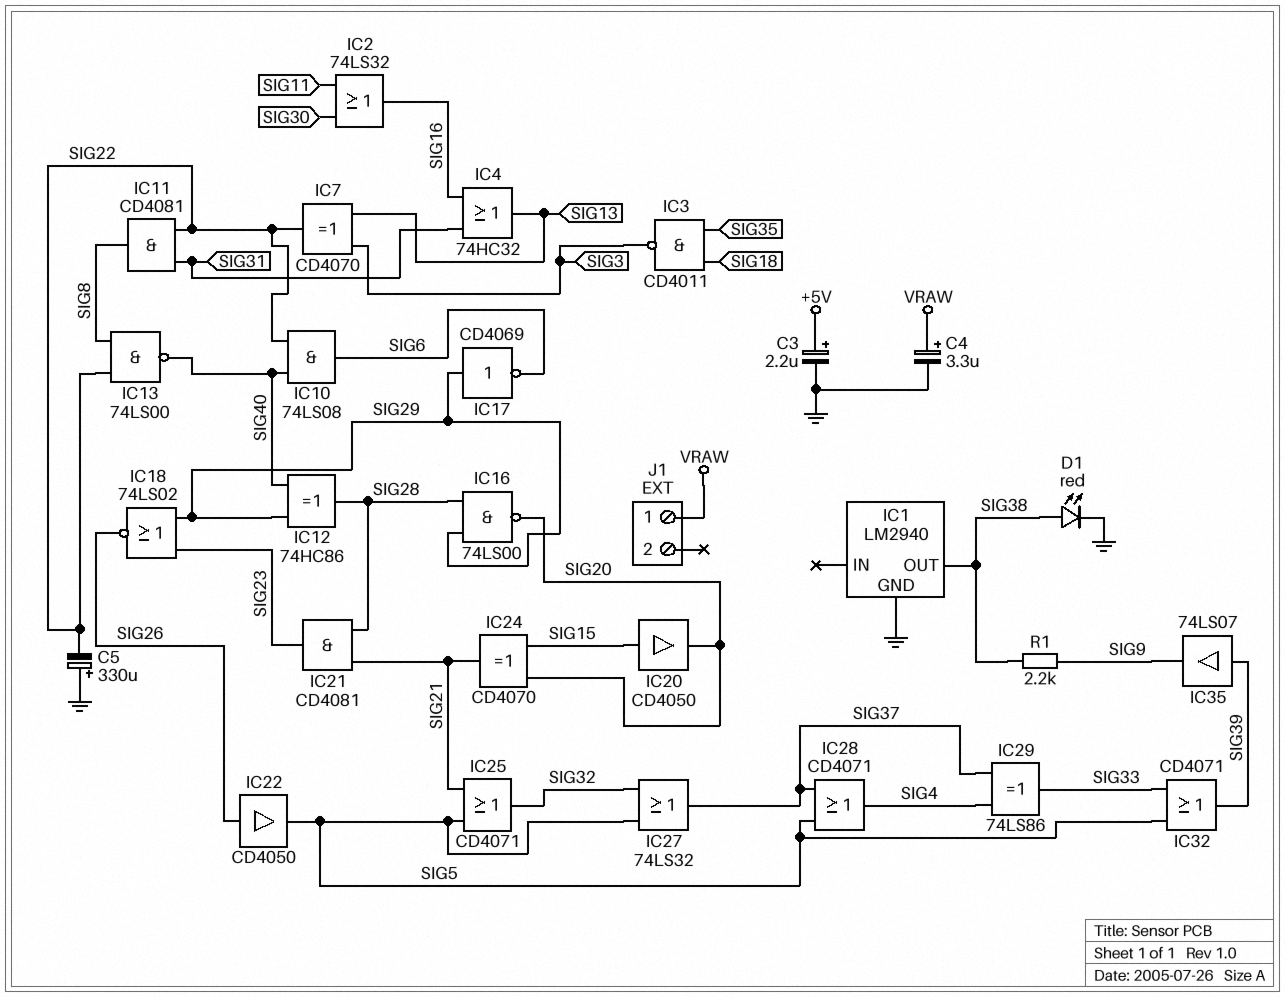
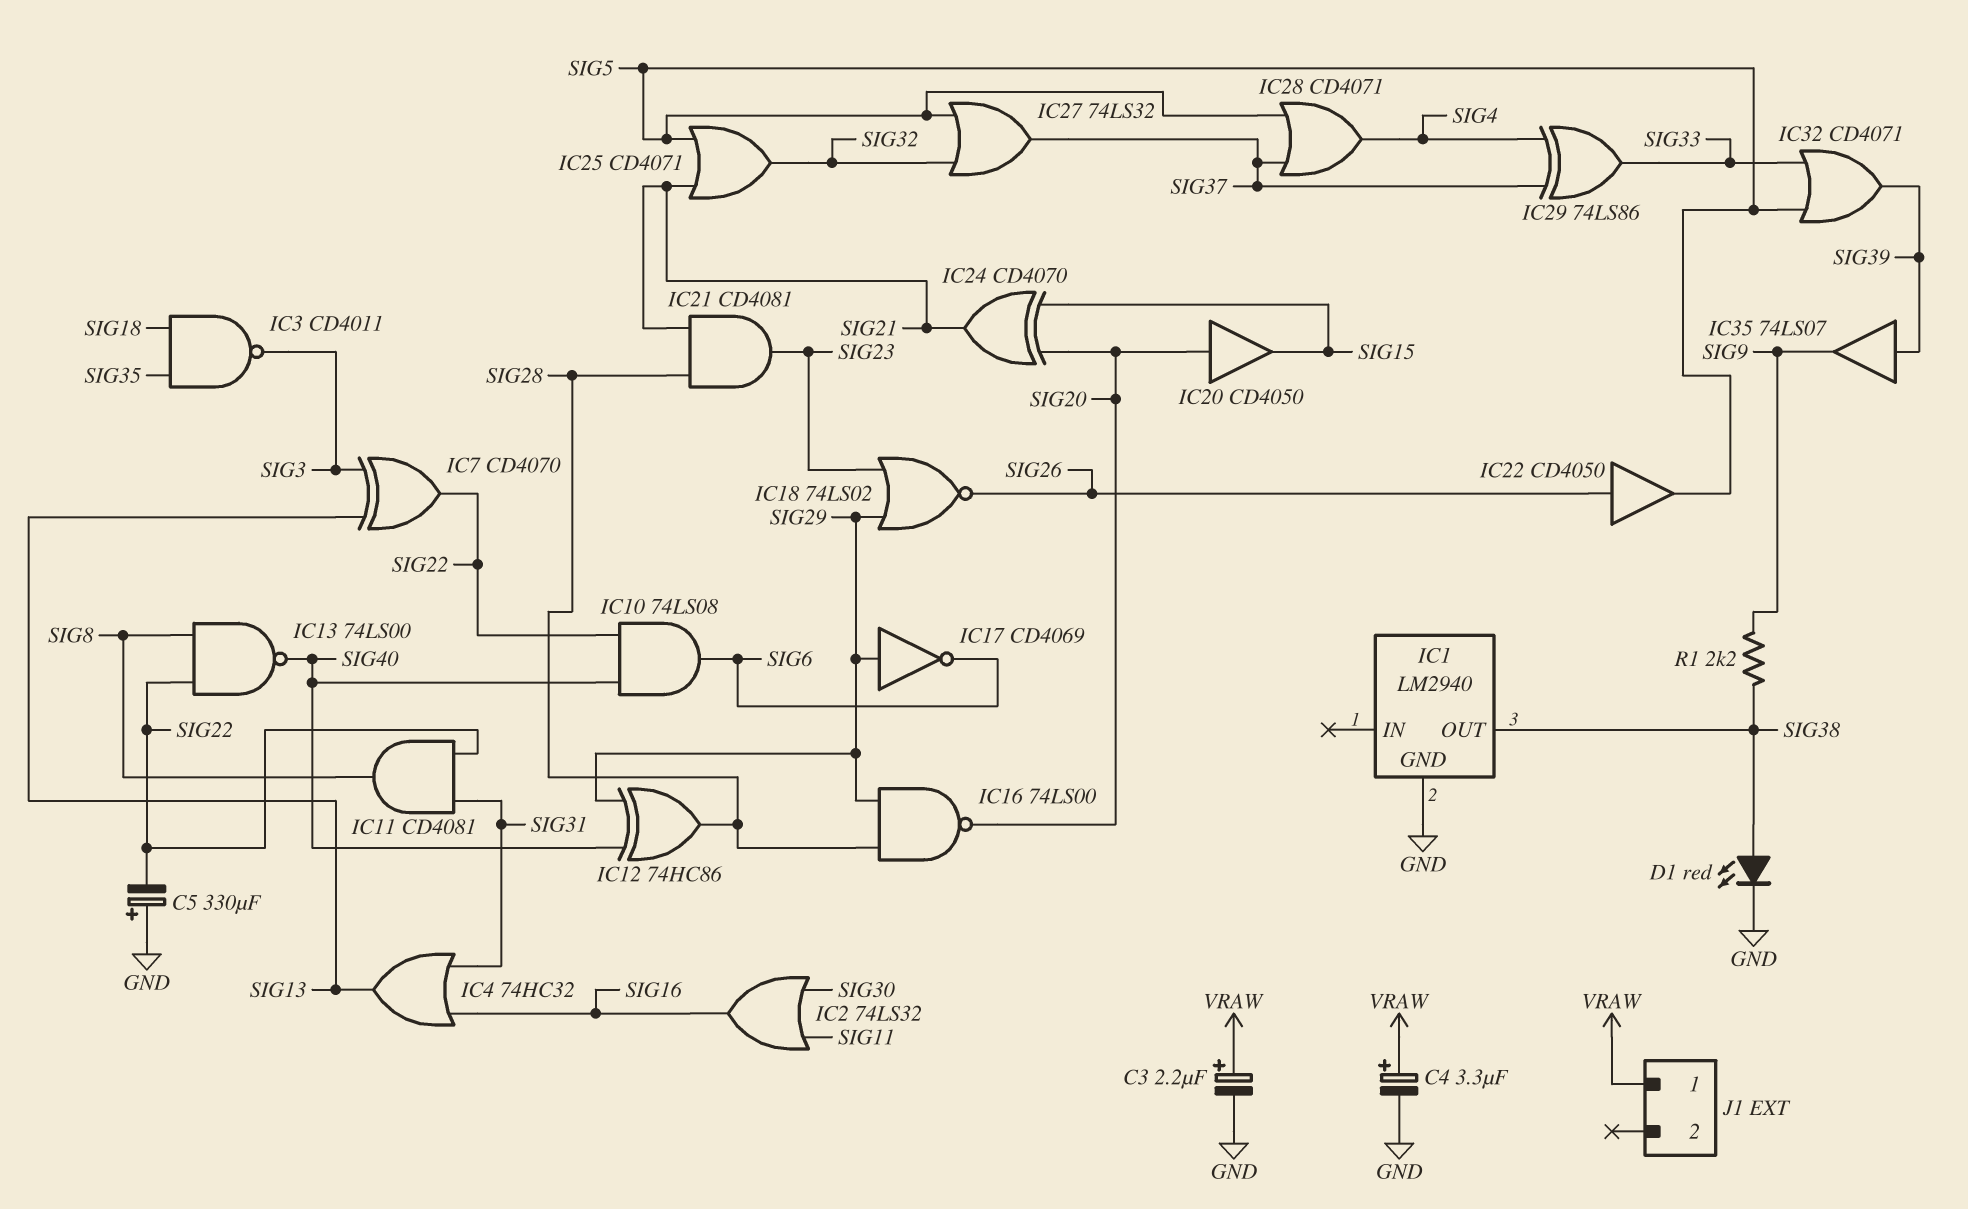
C3: 2.2uF (plus +5V, minus GND) -> 2.2uF (plus VRAW, minus GND)
IC20: buffer CD4050 (in SIG15, out SIG20) -> buffer CD4050 (in SIG20, out SIG15)

